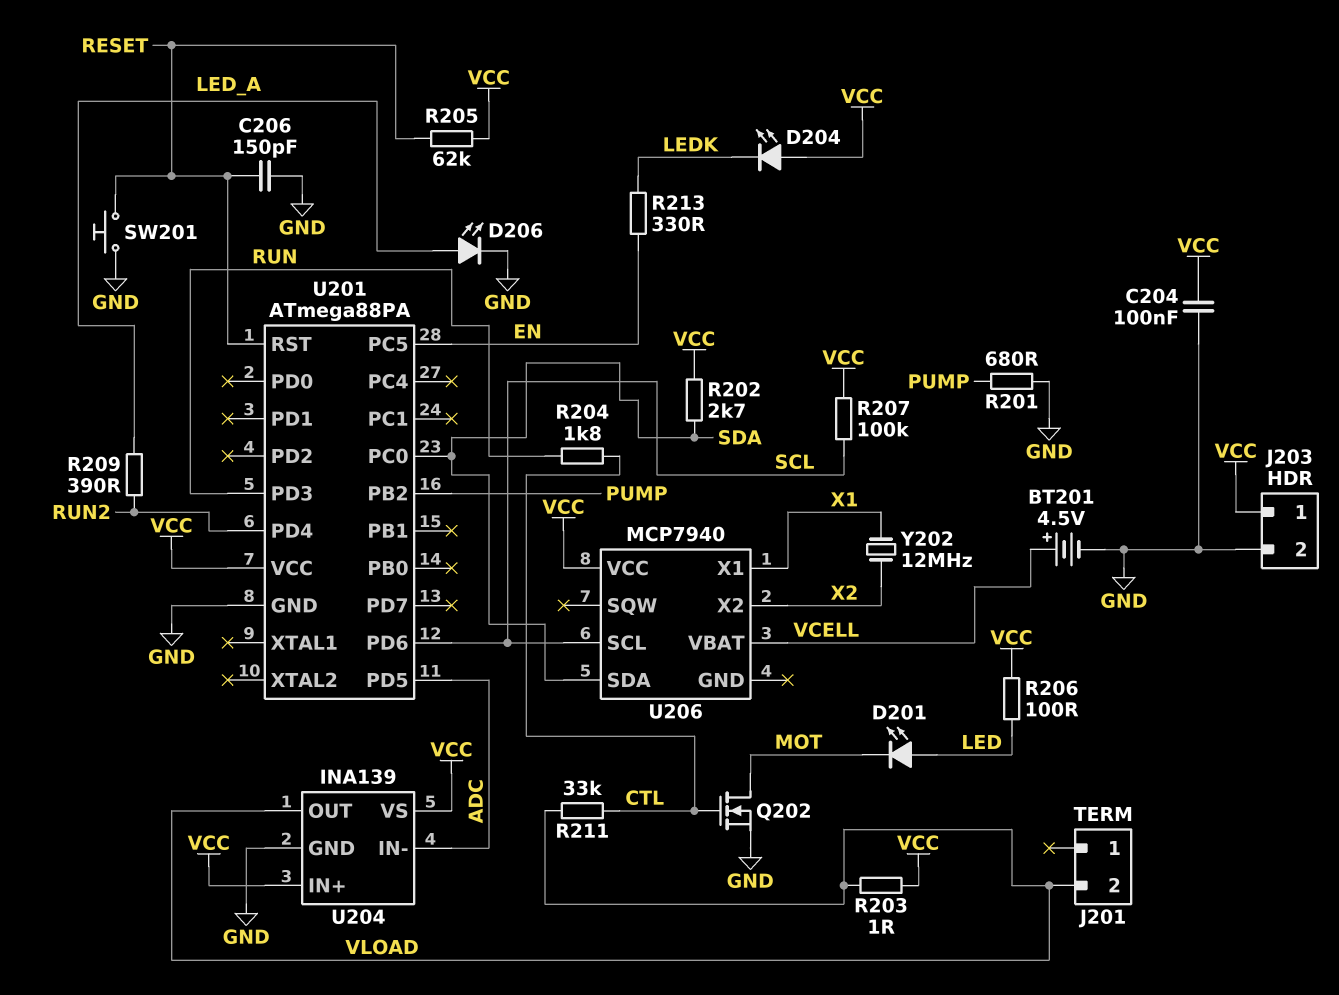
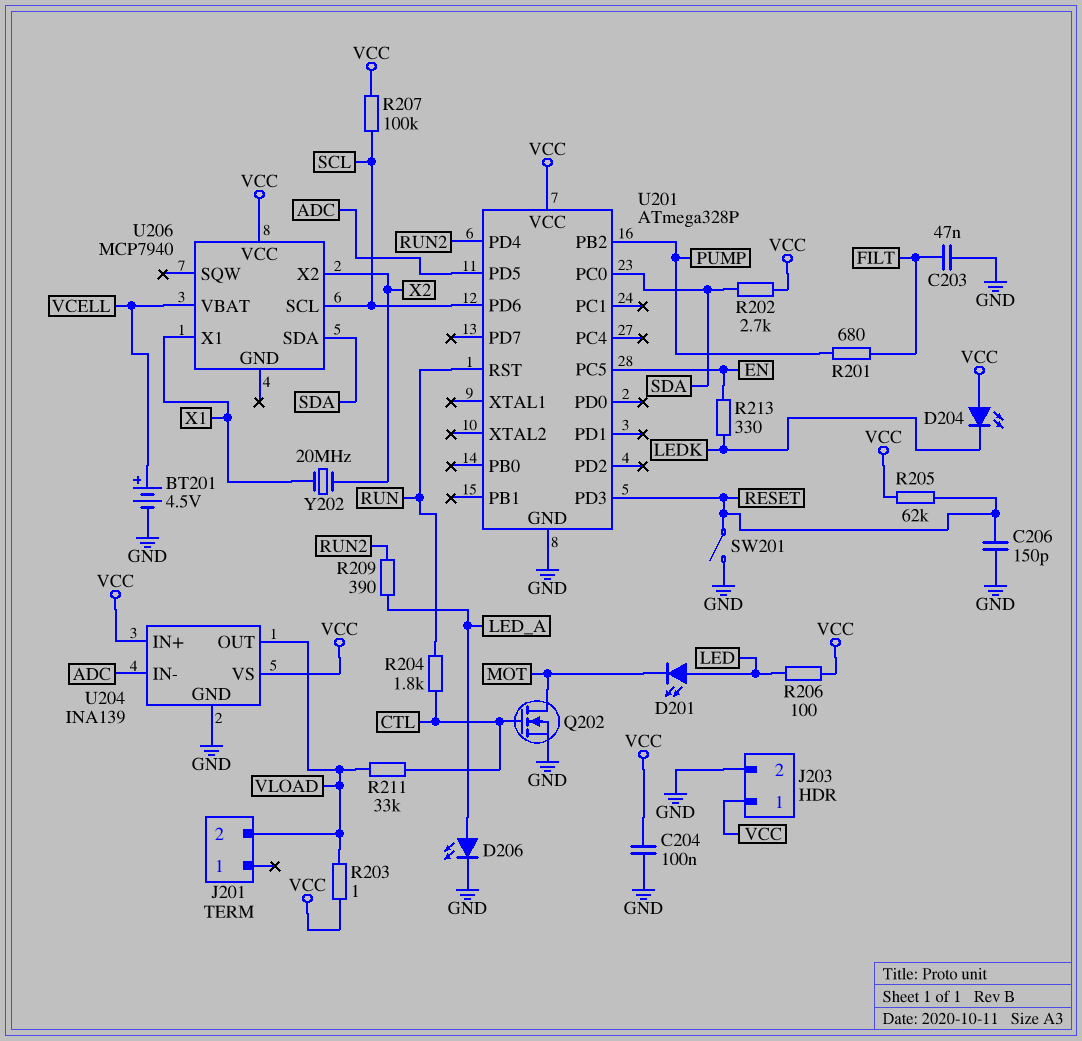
C203: none -> 47nF (FILT, GND)
R201: 680 (GND, PUMP) -> 680 (FILT, PUMP)
SW201: button (GND, RESET) -> switch (GND, RESET)
U201: ATmega88PA -> ATmega328P
U201 pin PD3: RUN -> RESET
U201 pin RST: RESET -> RUN
Y202: 12MHz (X1, X2) -> 20MHz (X1, X2)

